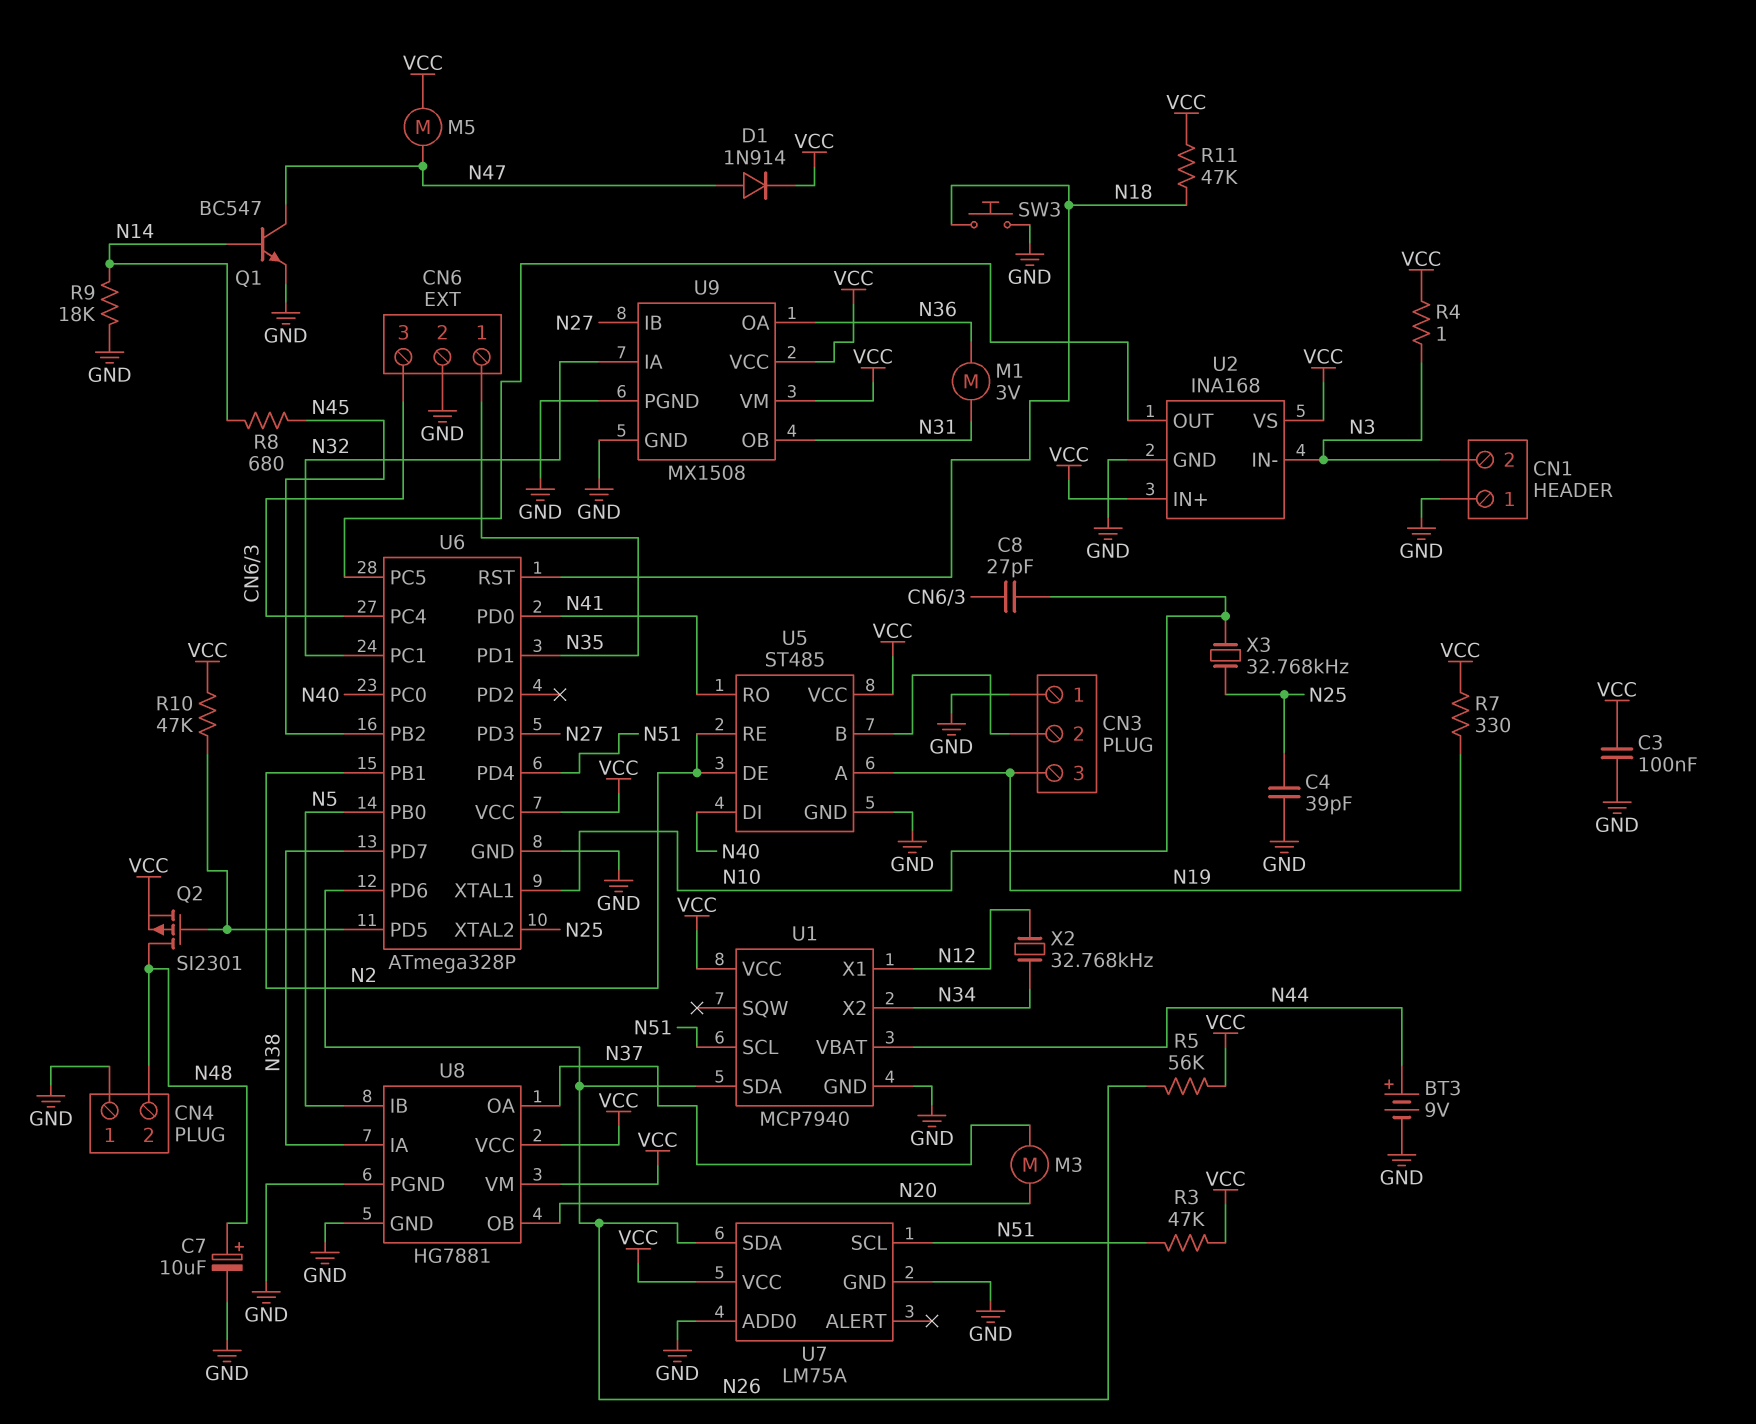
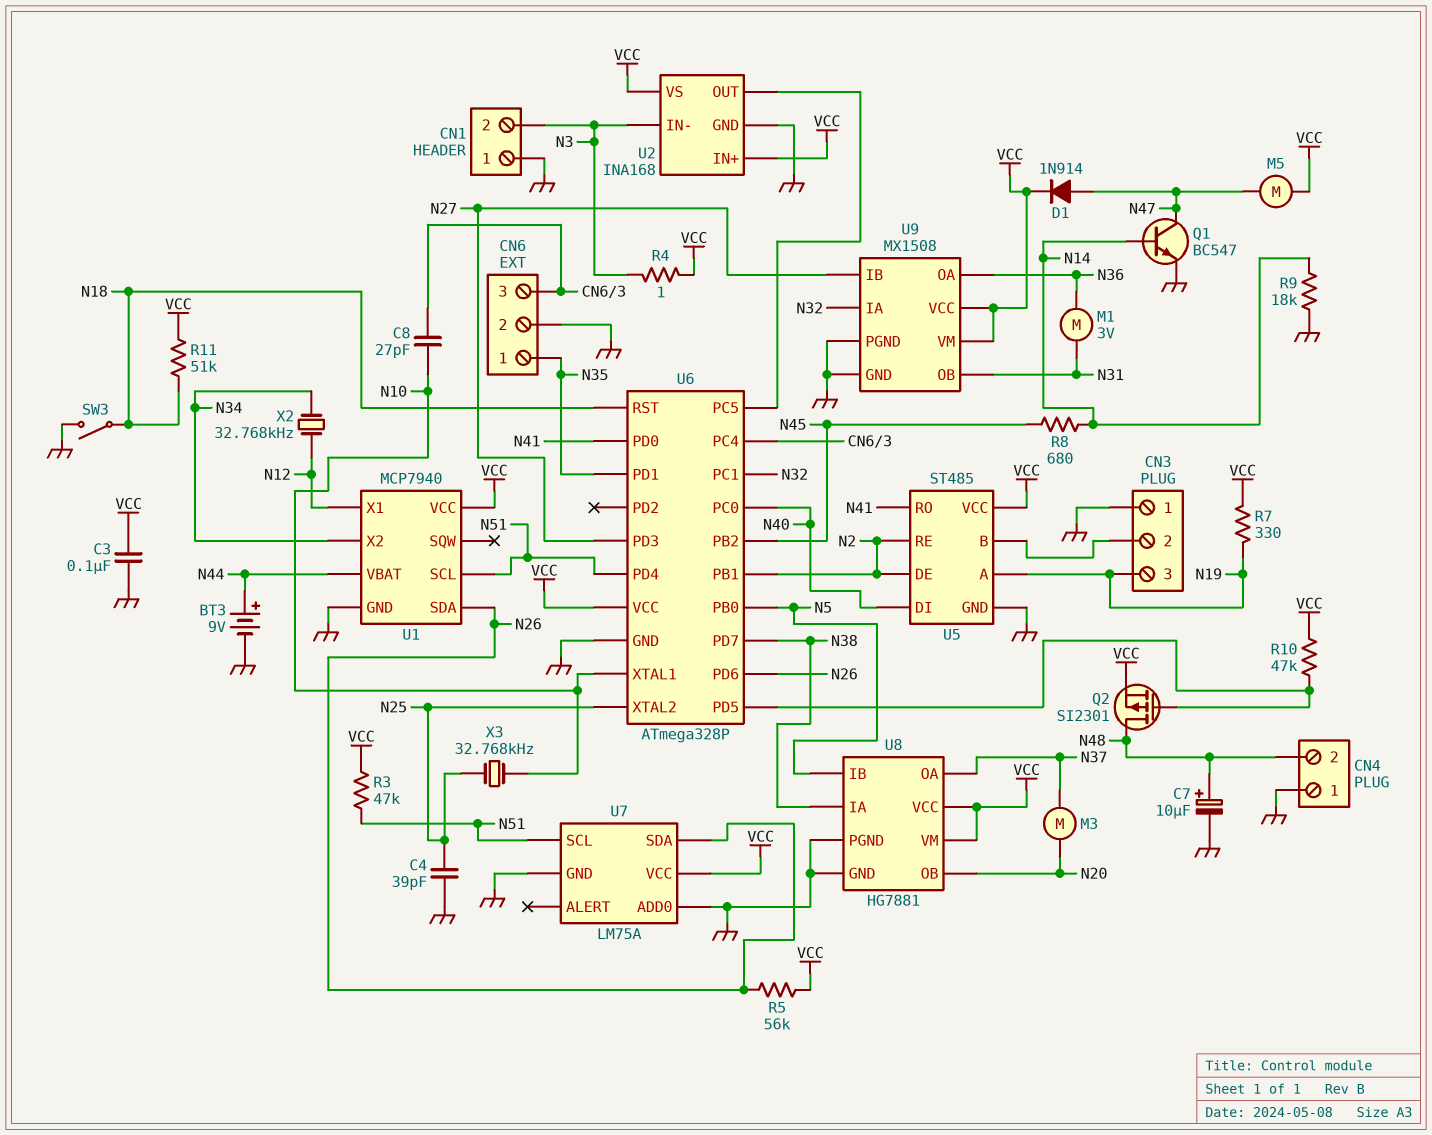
R11: 47k (N18, VCC) -> 51k (N18, VCC)
SW3: button (GND, N18) -> switch (GND, N18)

